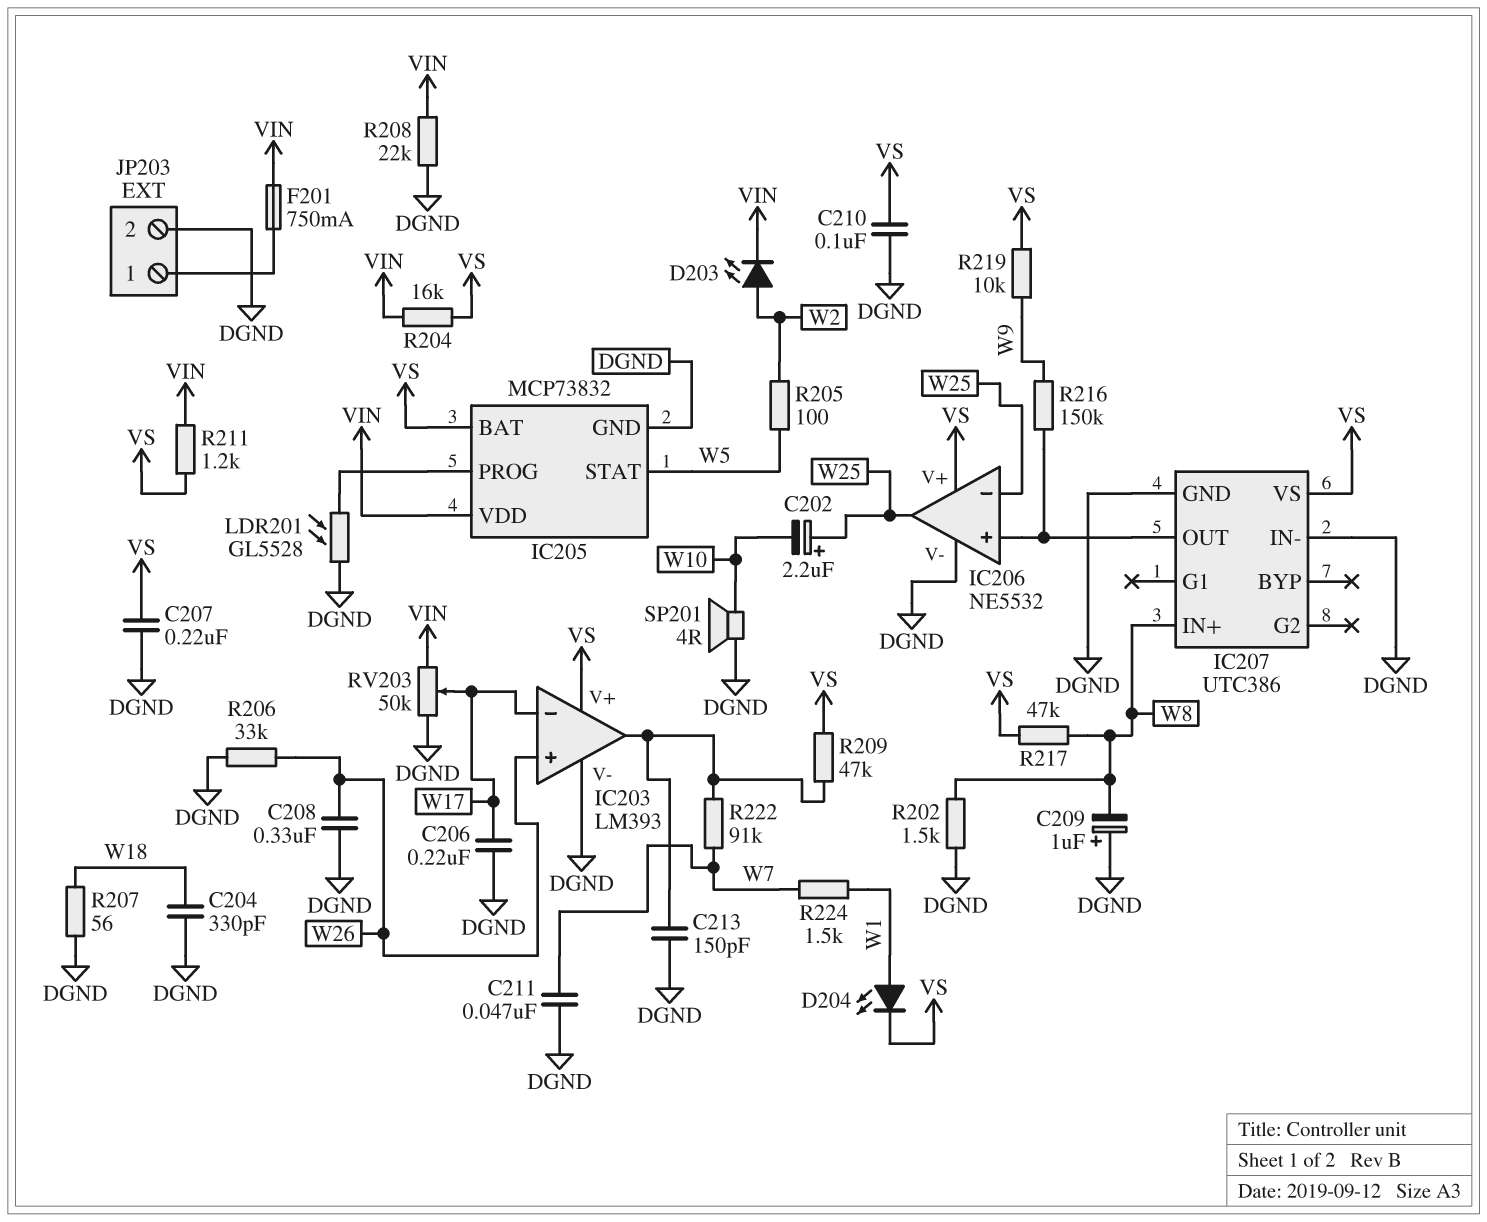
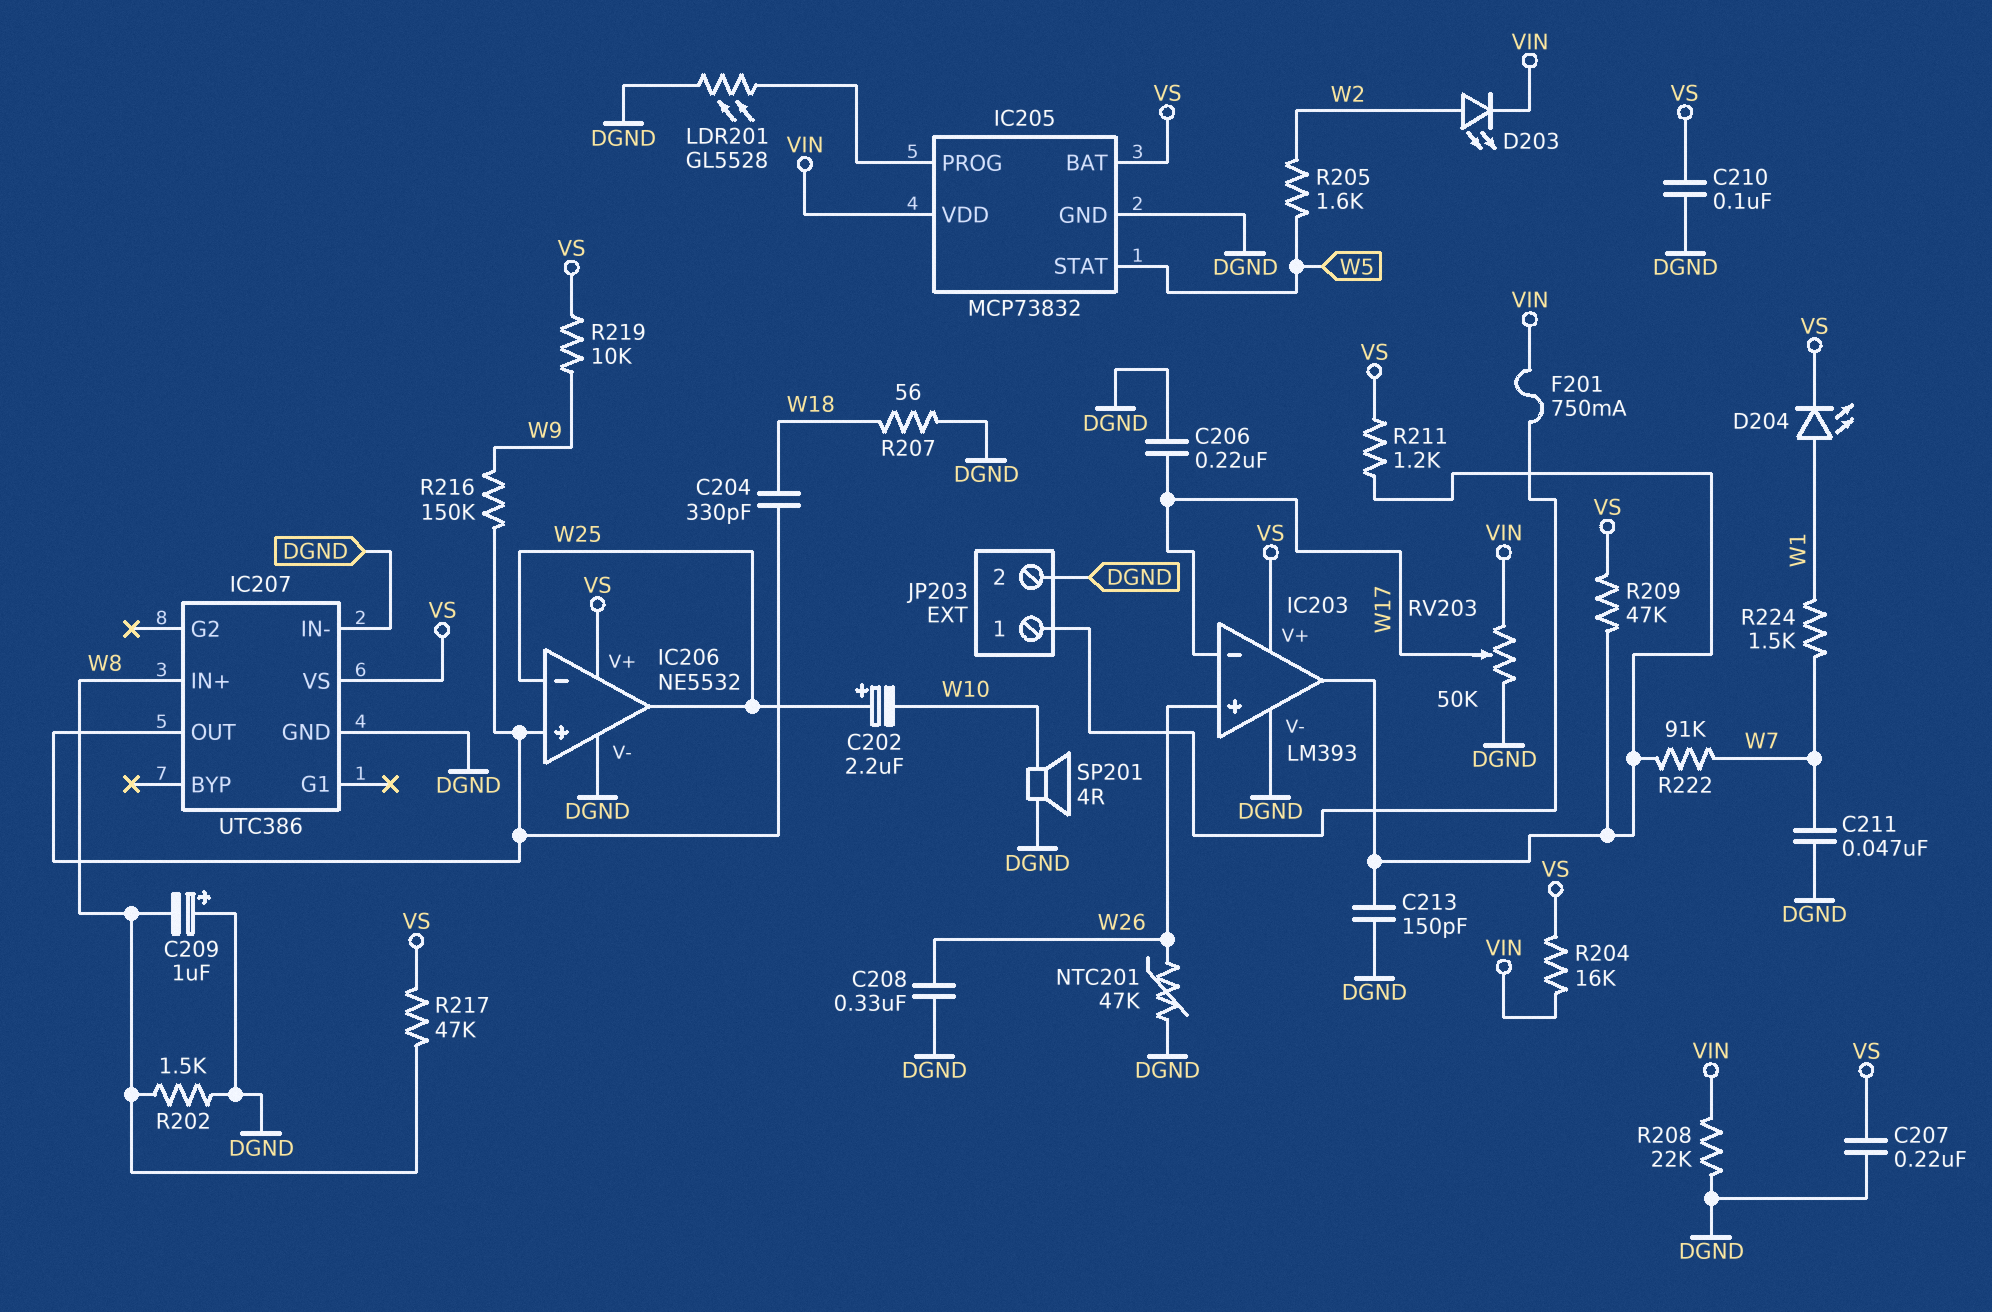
C204: 330pF (DGND, W18) -> 330pF (IC206/in+, W18)
NTC201: none -> 47k (DGND, W26)
R205: 100 (W2, W5) -> 1.6k (W2, W5)
R206: 33k (DGND, W26) -> none
R211: 1.2k (VIN, VS) -> 1.2k (IC203/out, VS)

